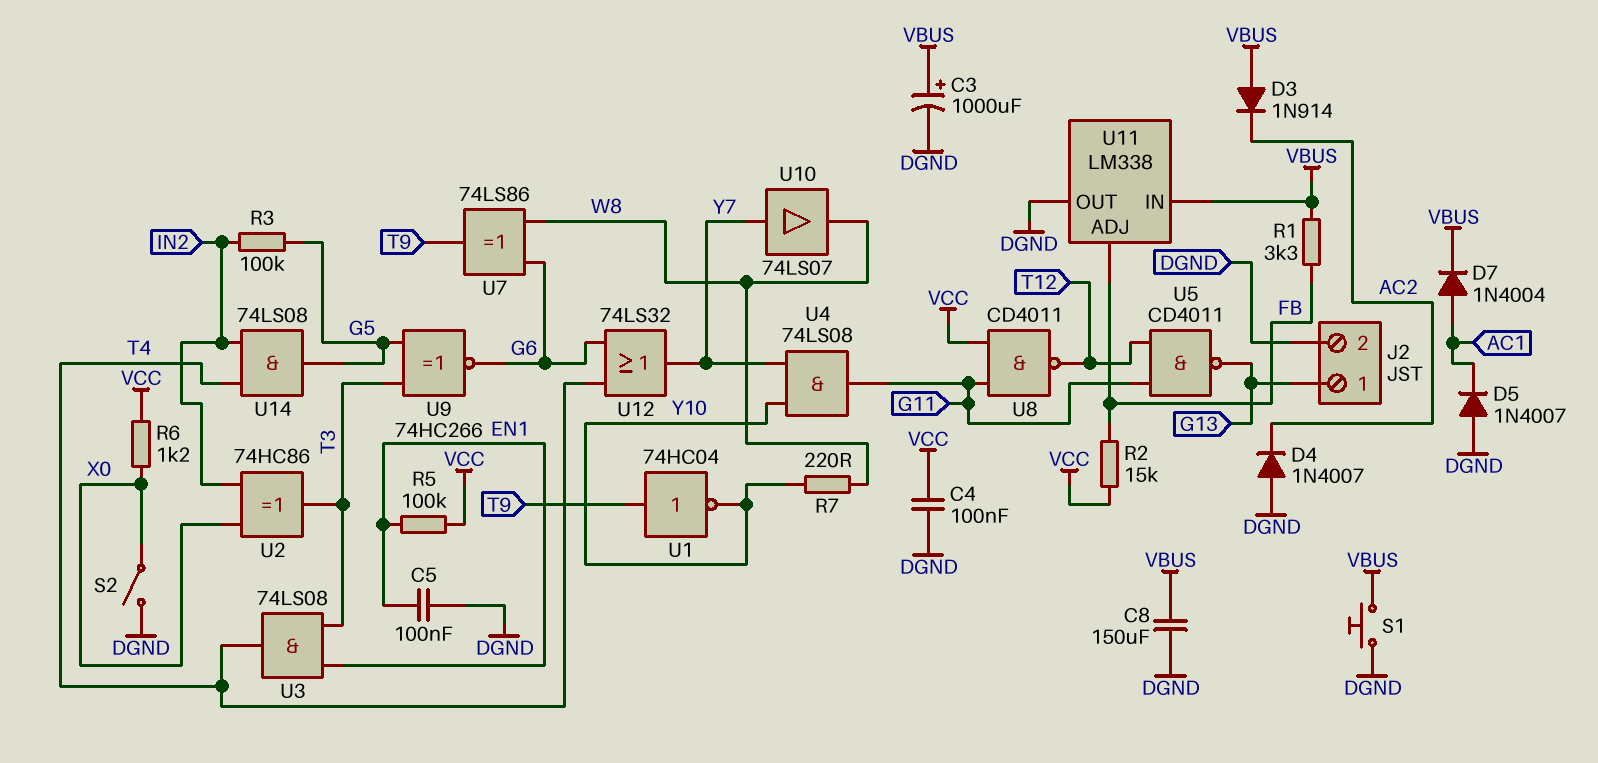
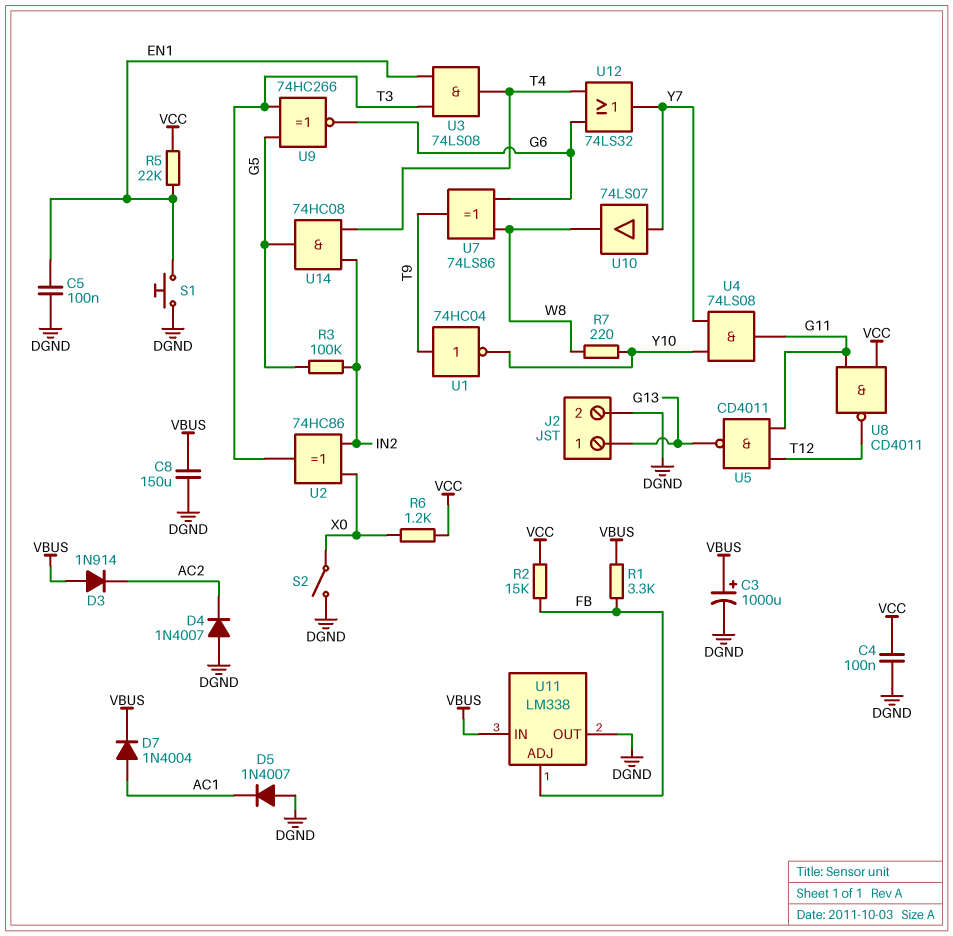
R5: 100k (EN1, VCC) -> 22k (EN1, VCC)
S1: button (DGND, VBUS) -> button (DGND, EN1)
U14: AND 74LS08 (in IN2, in T4, out G5) -> AND 74HC08 (in IN2, in T4, out G5)

